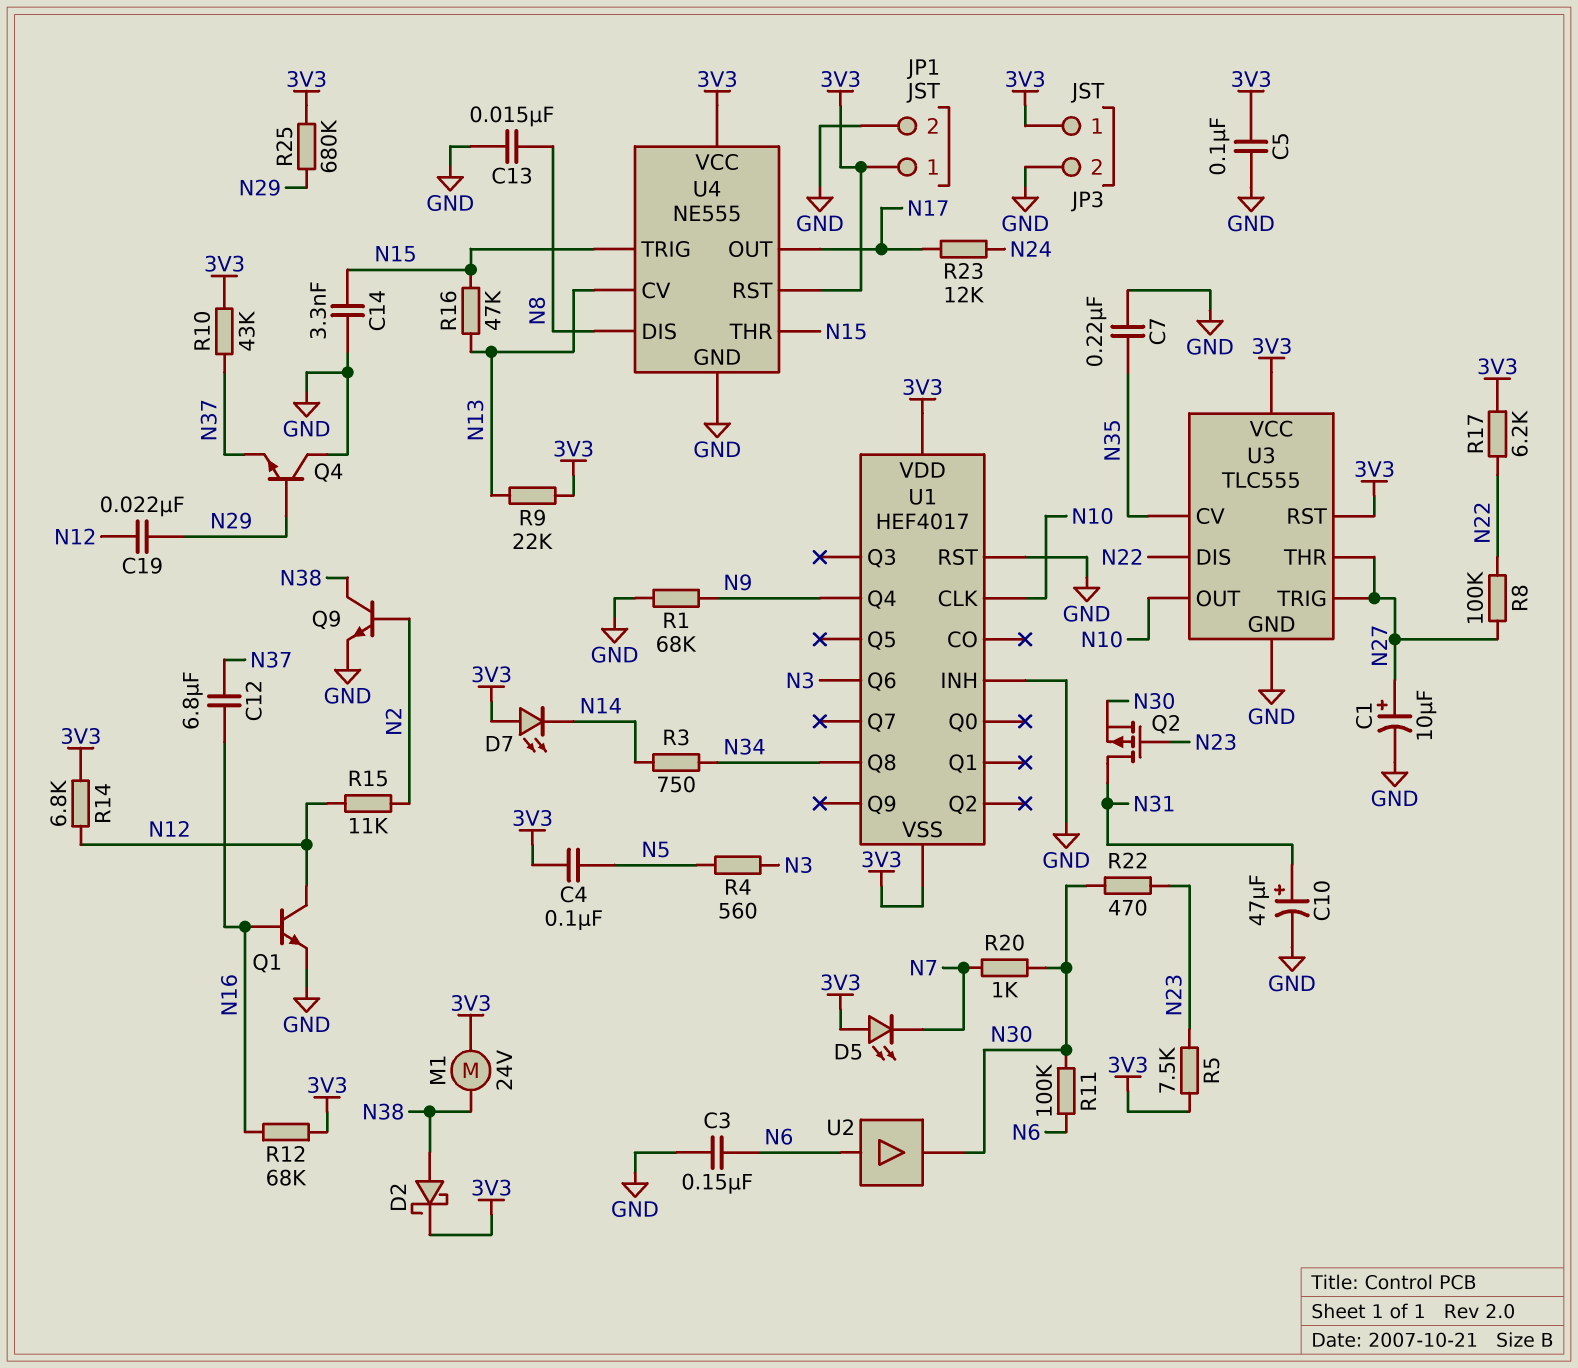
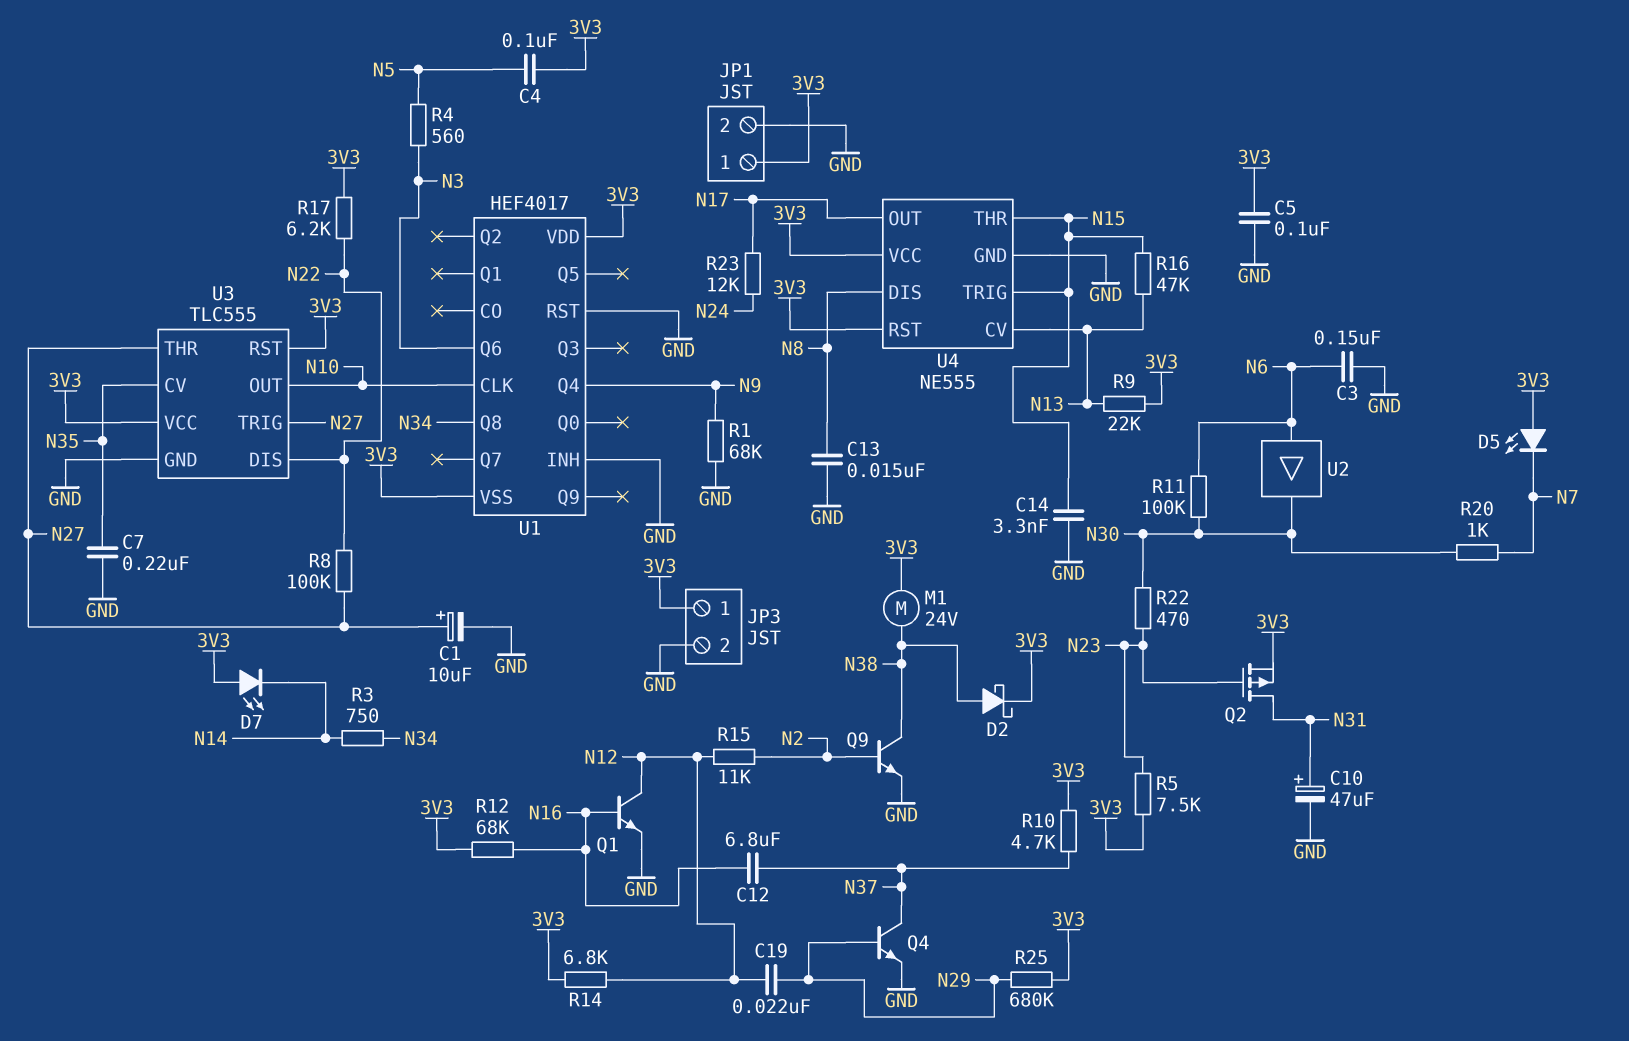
Q2: PMOS (G N23, D N31, S N30) -> PMOS (G N23, D N31, S 3V3)
Q4: NPN (B N29, C GND, E N37) -> NPN (B N29, C N37, E GND)
R10: 43k (3V3, N37) -> 4.7k (3V3, N37)

